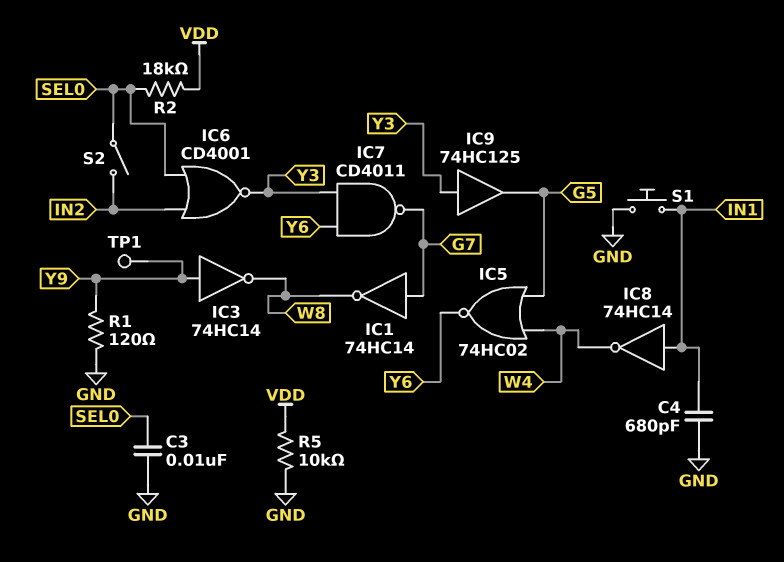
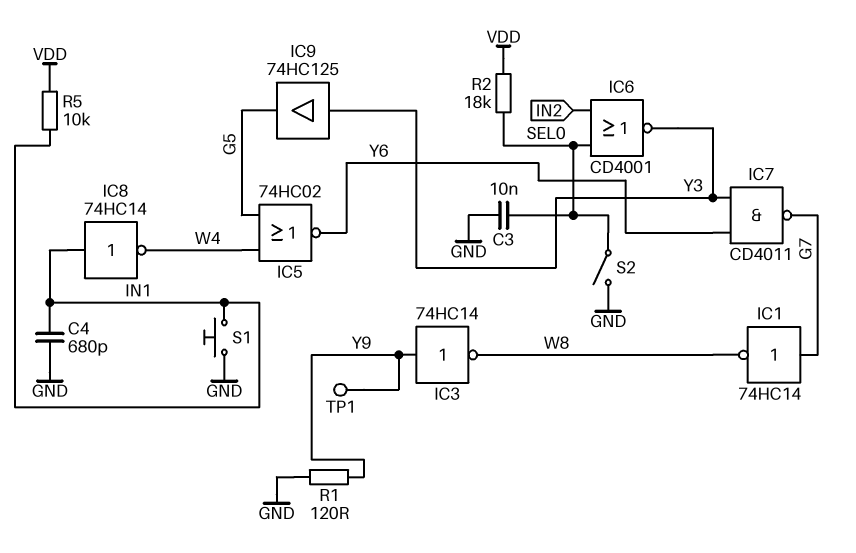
R5: 10k (GND, VDD) -> 10k (IN1, VDD)
S2: switch (IN2, SEL0) -> switch (GND, SEL0)

